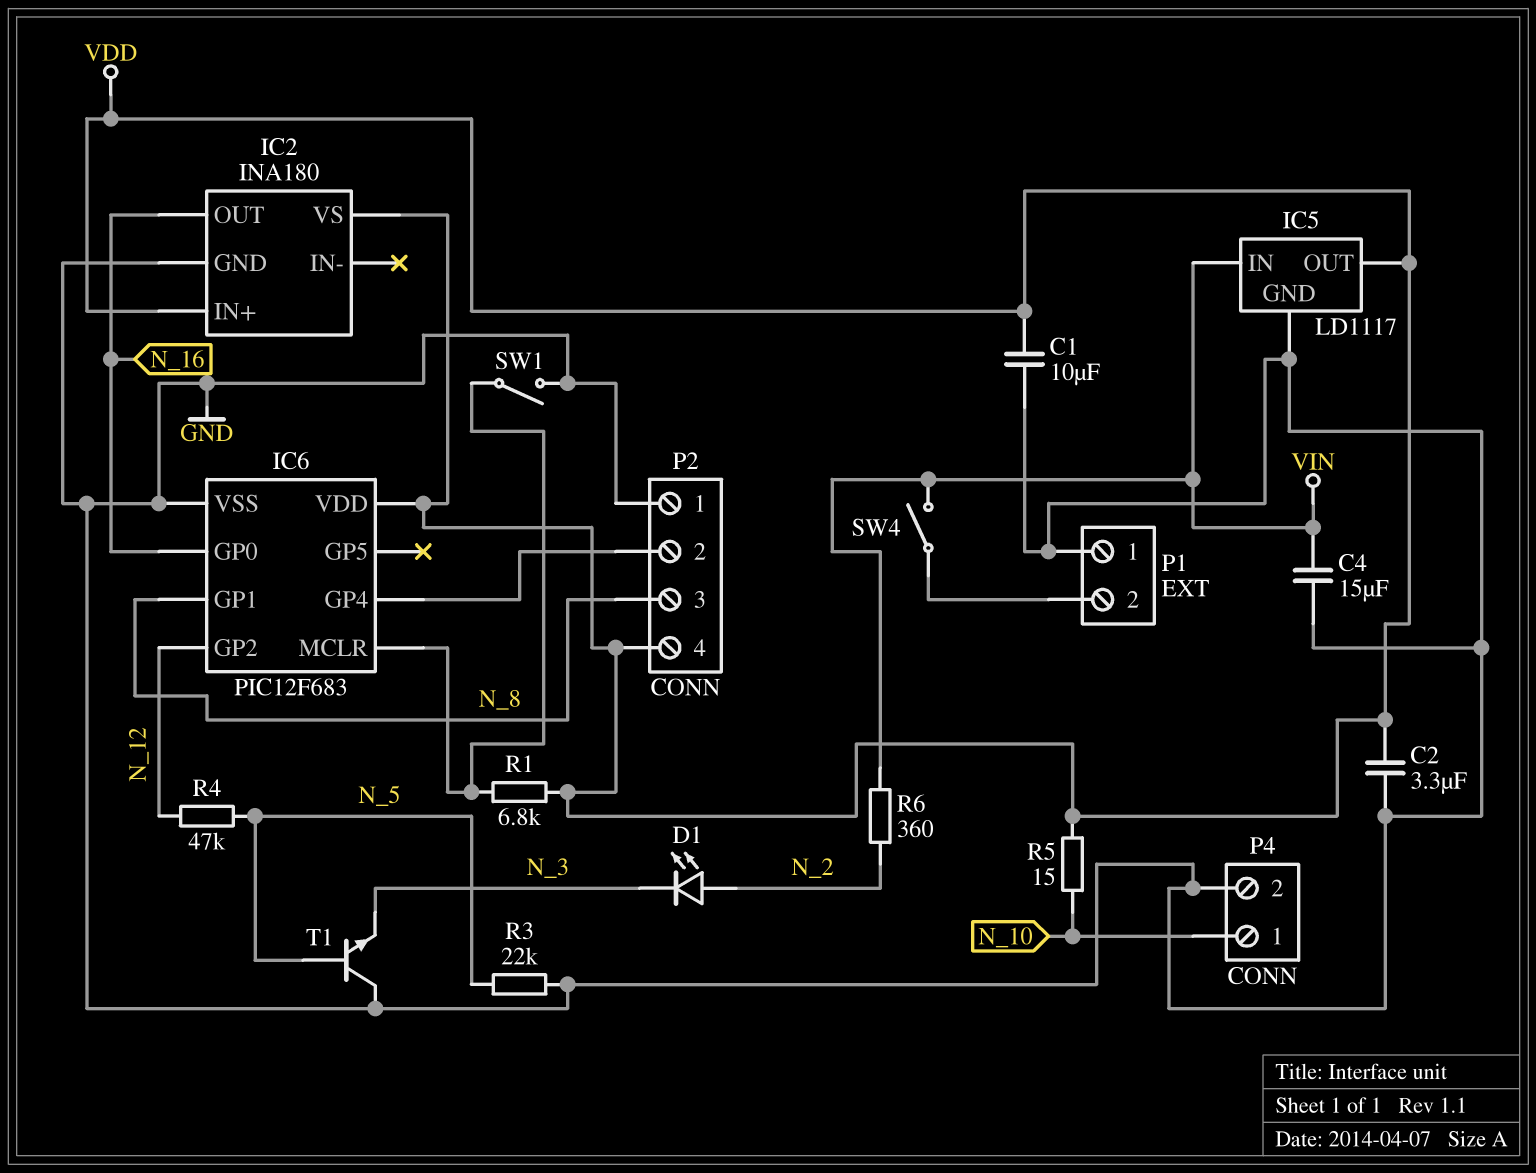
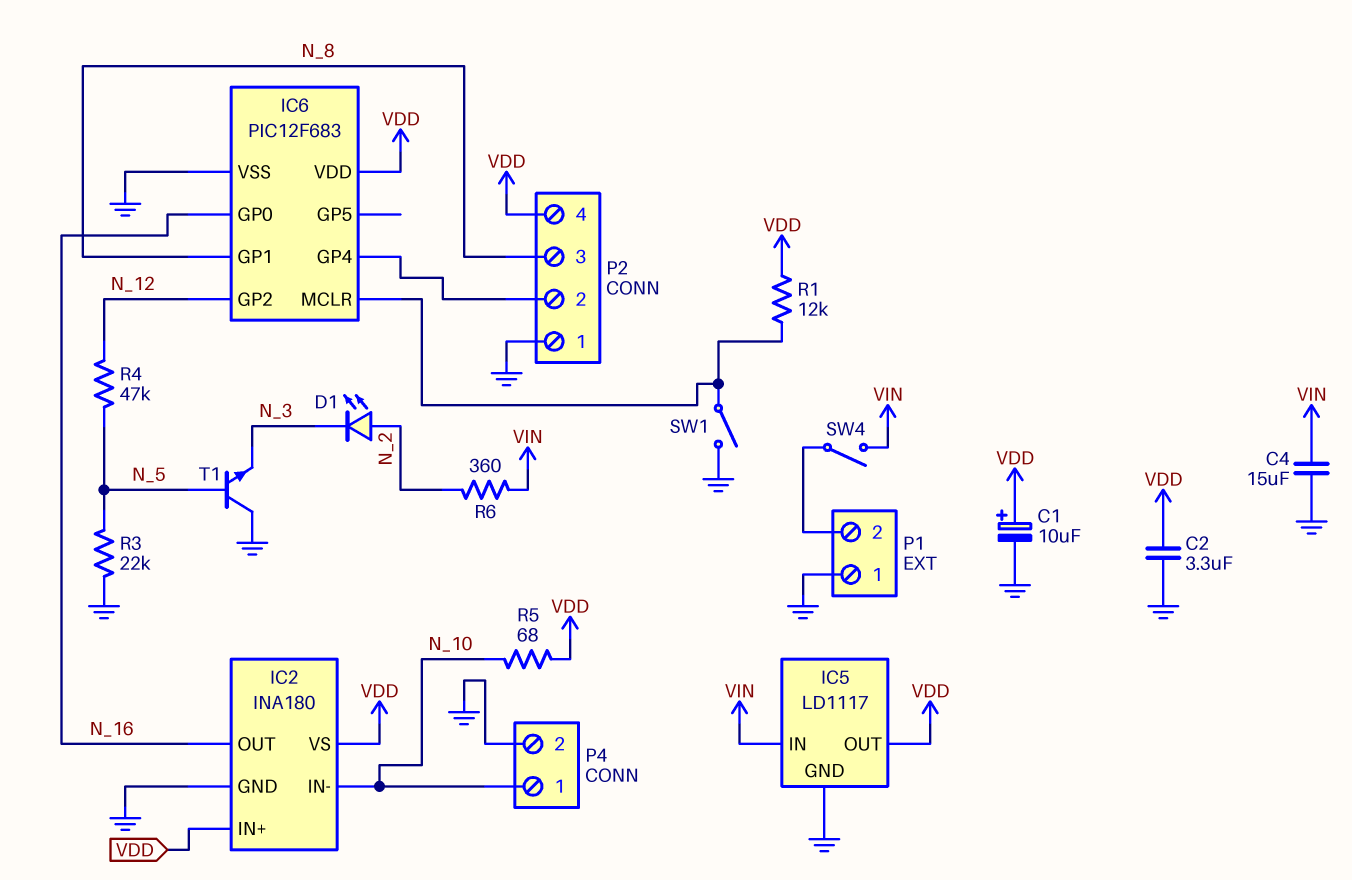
C1: 10uF (GND, VDD) -> 10uF (plus VDD, minus GND)
IC2 pin IN-: none -> N_10
R1: 6.8k (IC6/MCLR, VDD) -> 12k (IC6/MCLR, VDD)
R5: 15 (N_10, VDD) -> 68 (N_10, VDD)

